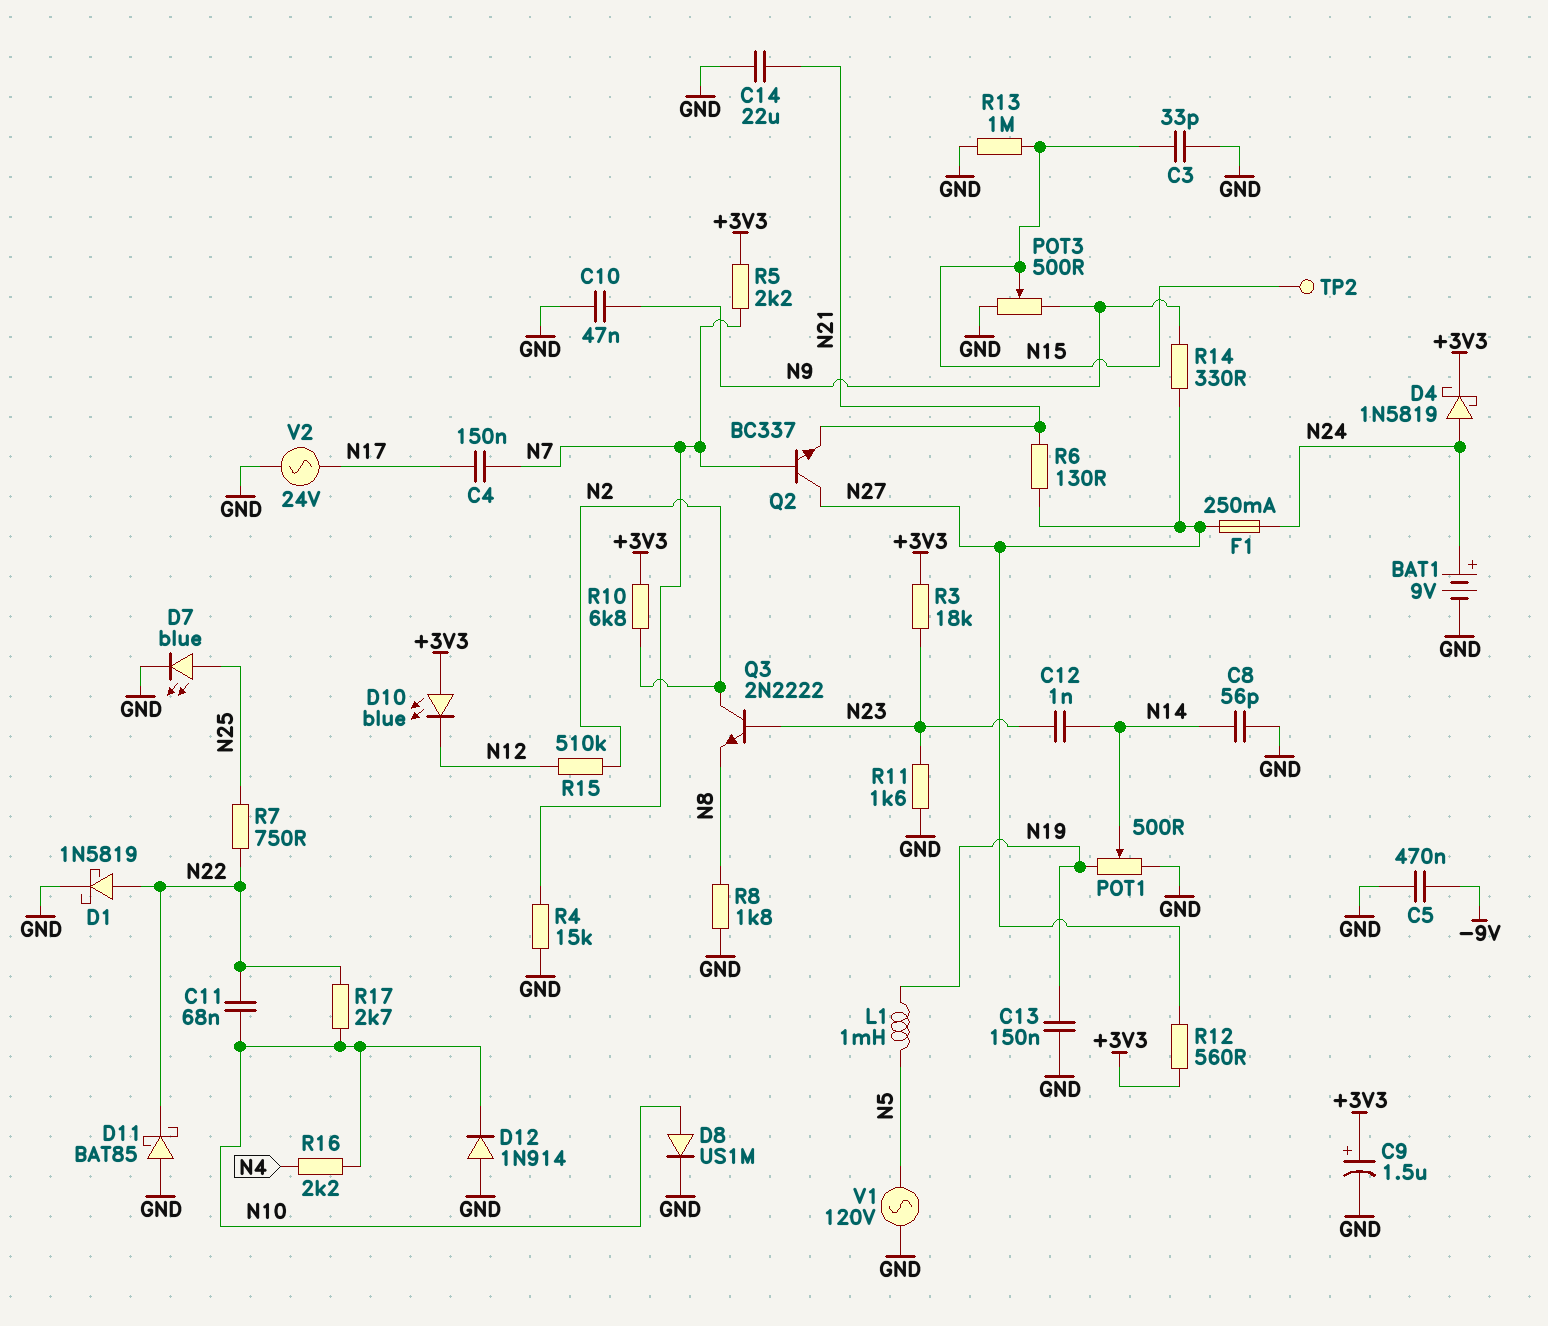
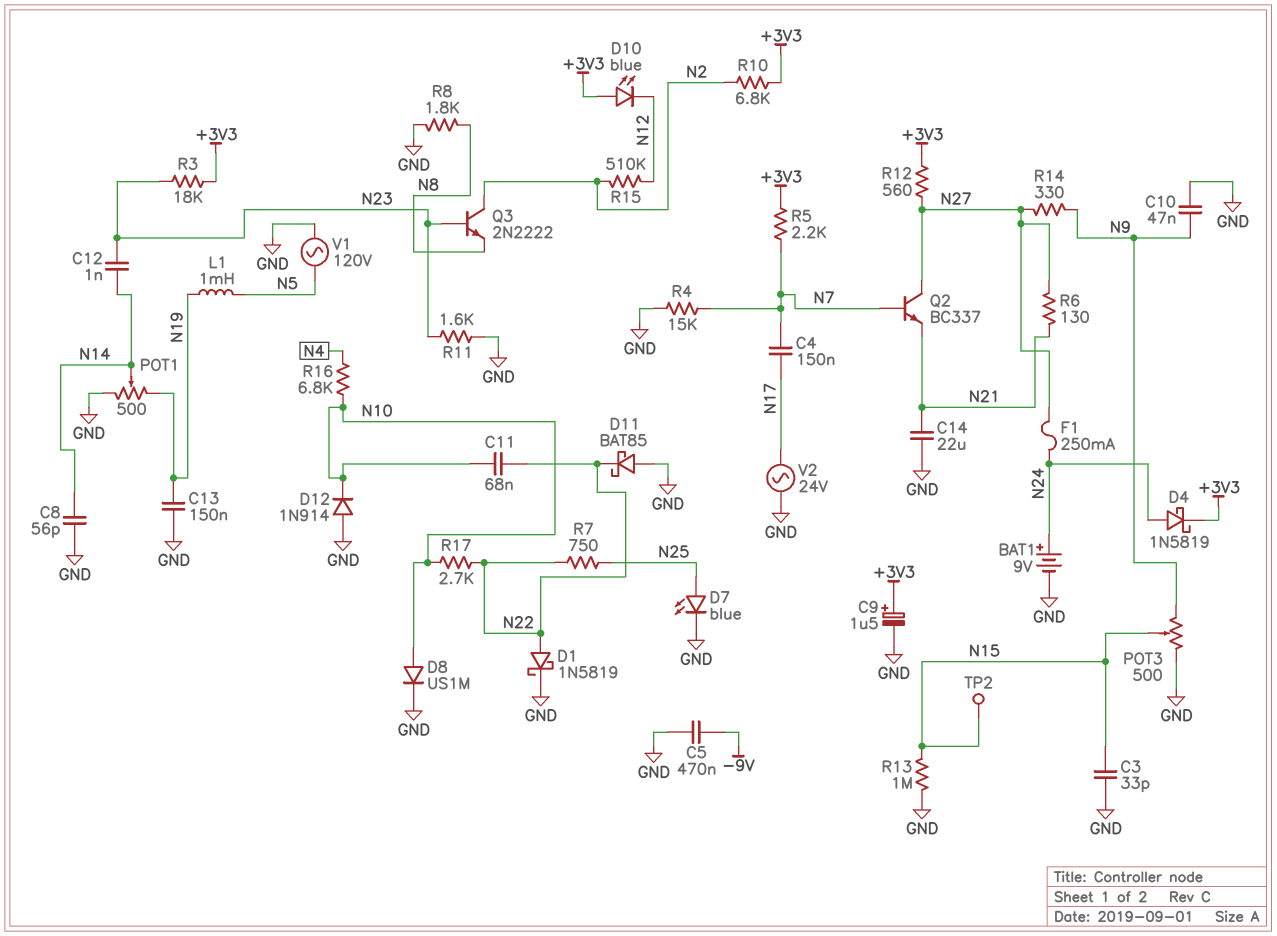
R16: 2.2k (N4, N10) -> 6.8k (N4, N10)

